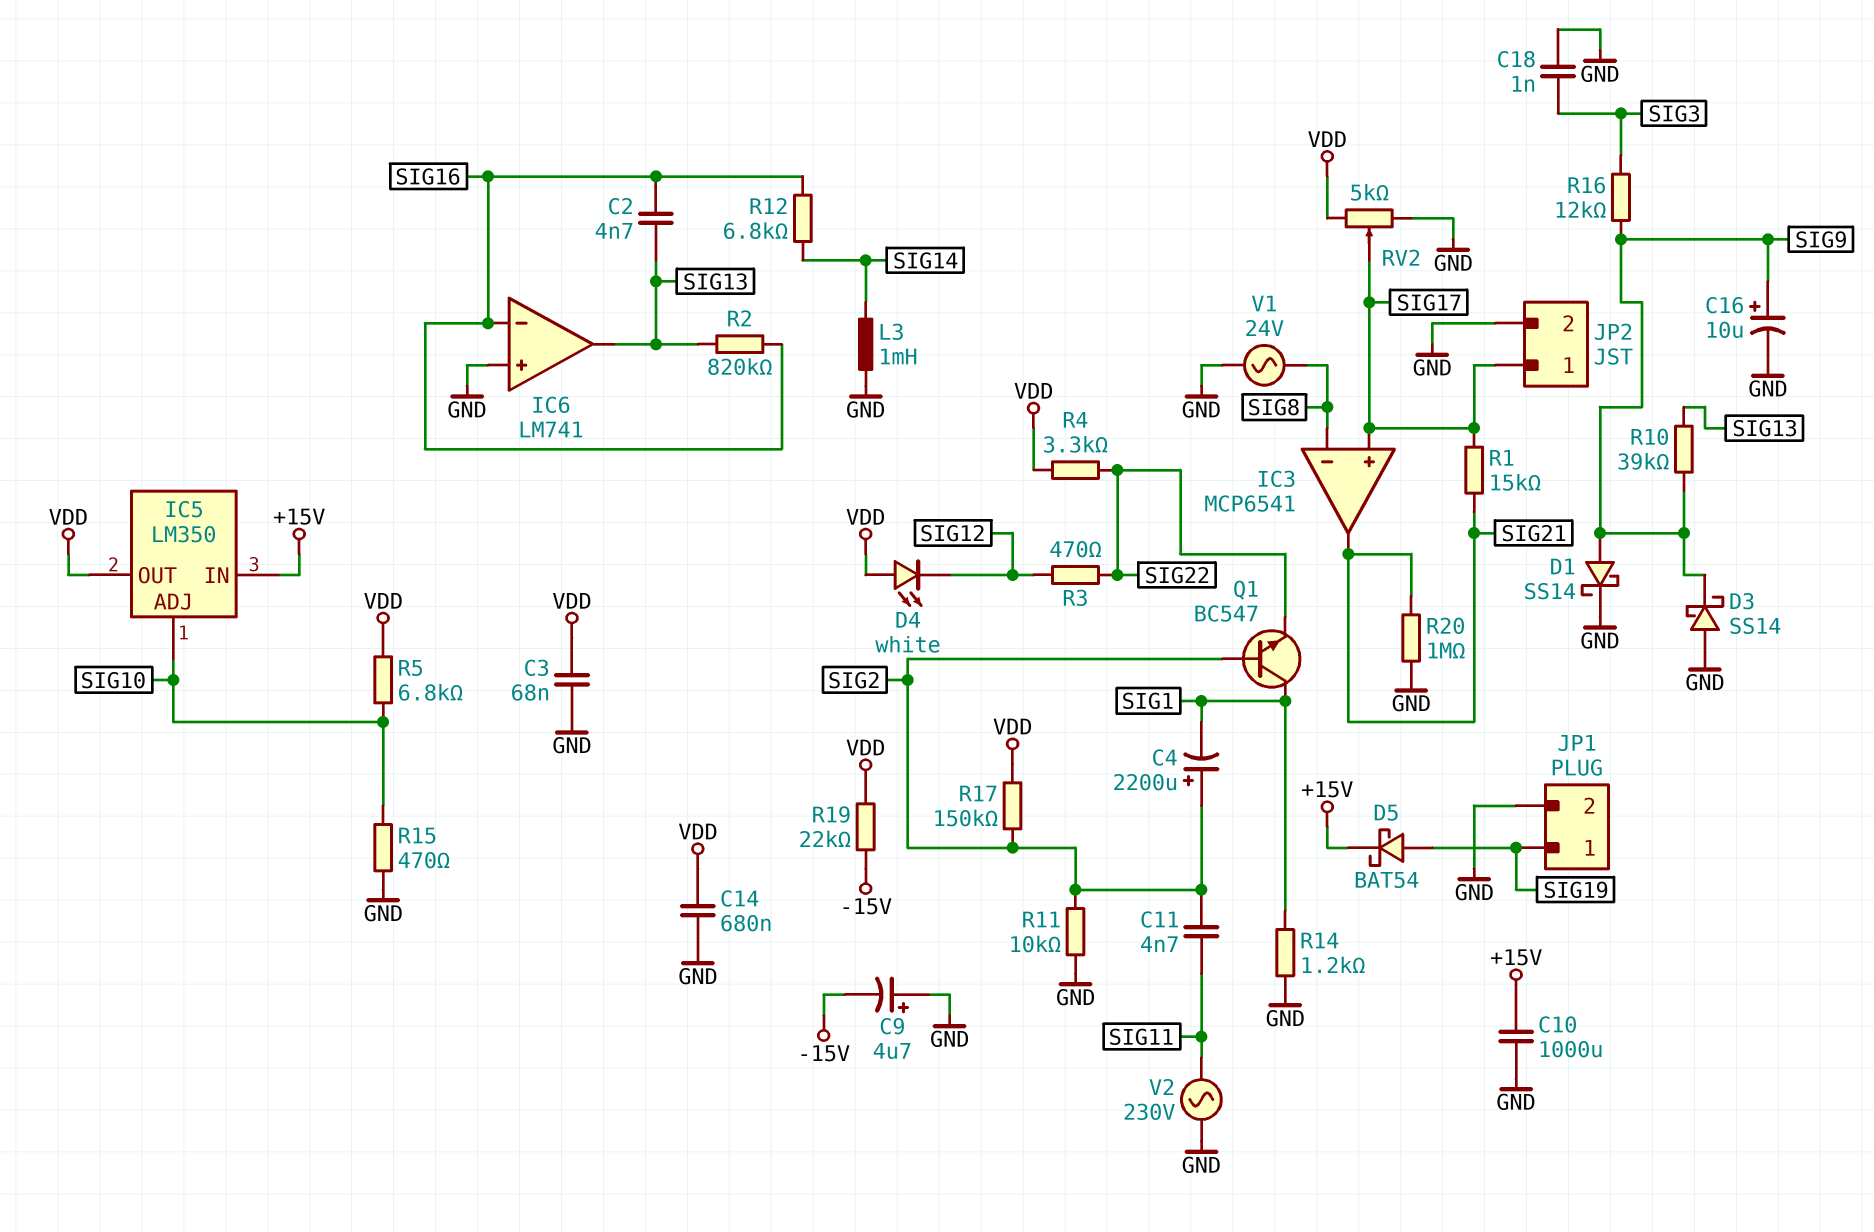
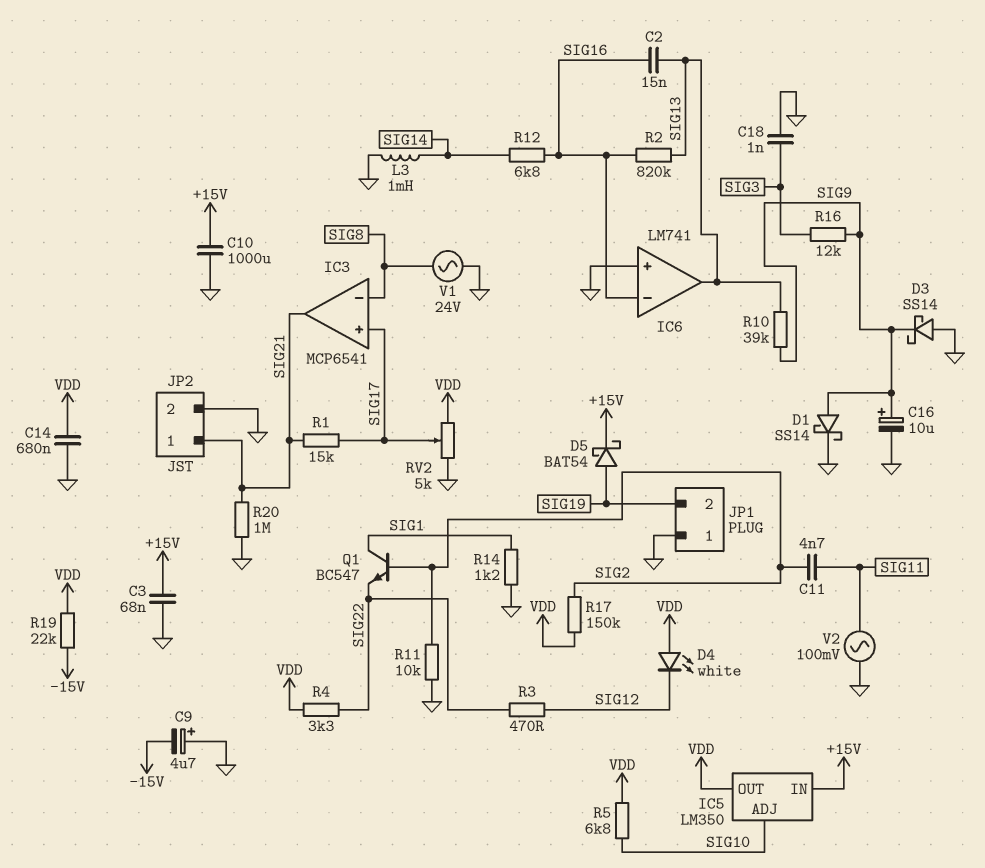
C2: 4.7nF (SIG13, SIG16) -> 15nF (SIG13, SIG16)
C3: 68nF (GND, VDD) -> 68nF (+15V, GND)
C4: 2200uF (plus SIG2, minus SIG1) -> none
JP1 pin 1: SIG19 -> GND
JP1 pin 2: GND -> SIG19
JP2 pin 1: SIG17 -> SIG21
R15: 470 (GND, SIG10) -> none
V2: AC 230V (GND, SIG11) -> AC 100mV (GND, SIG11)

